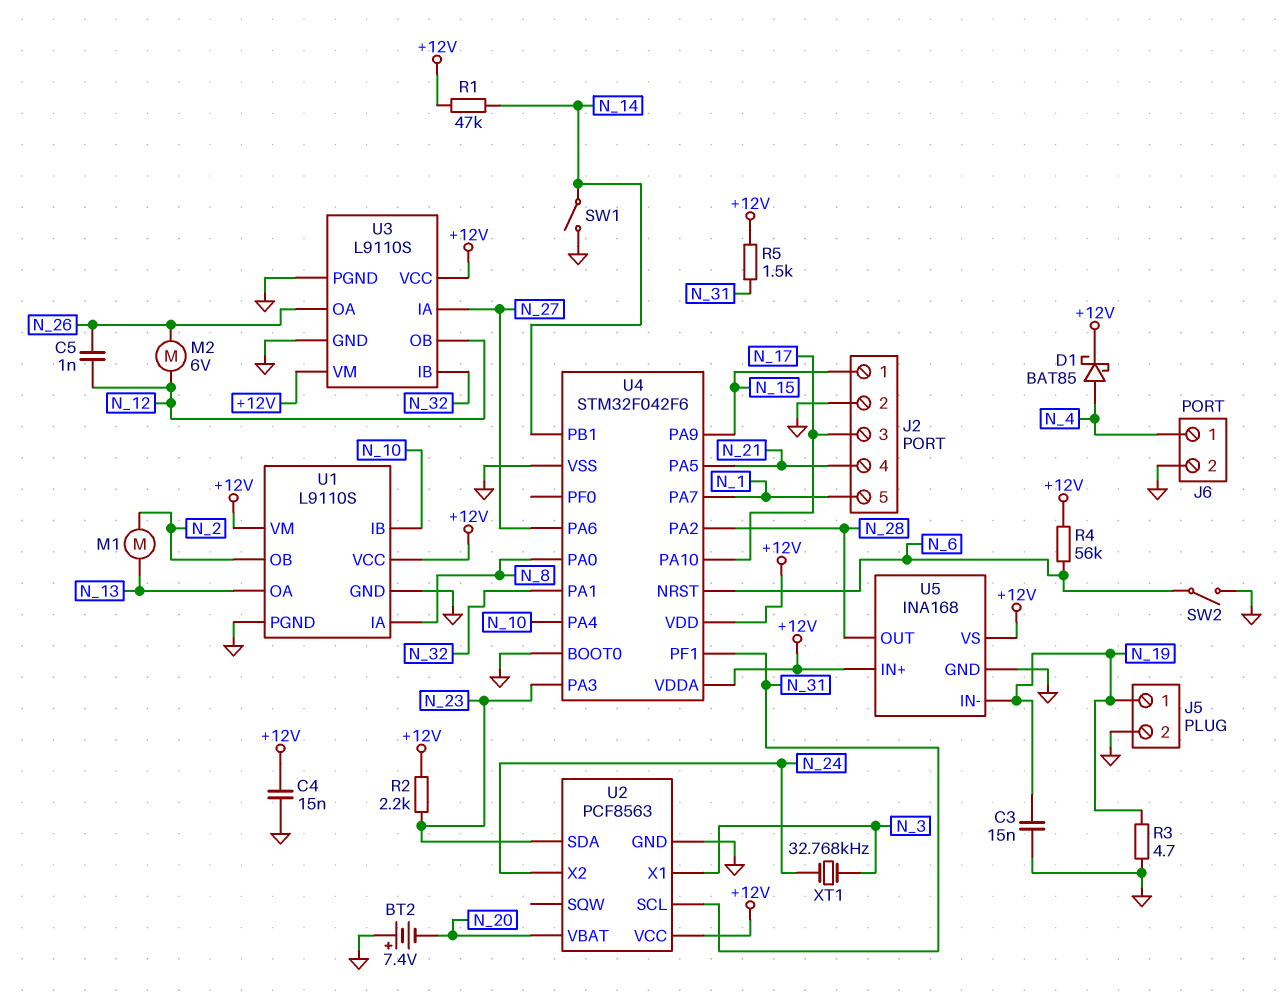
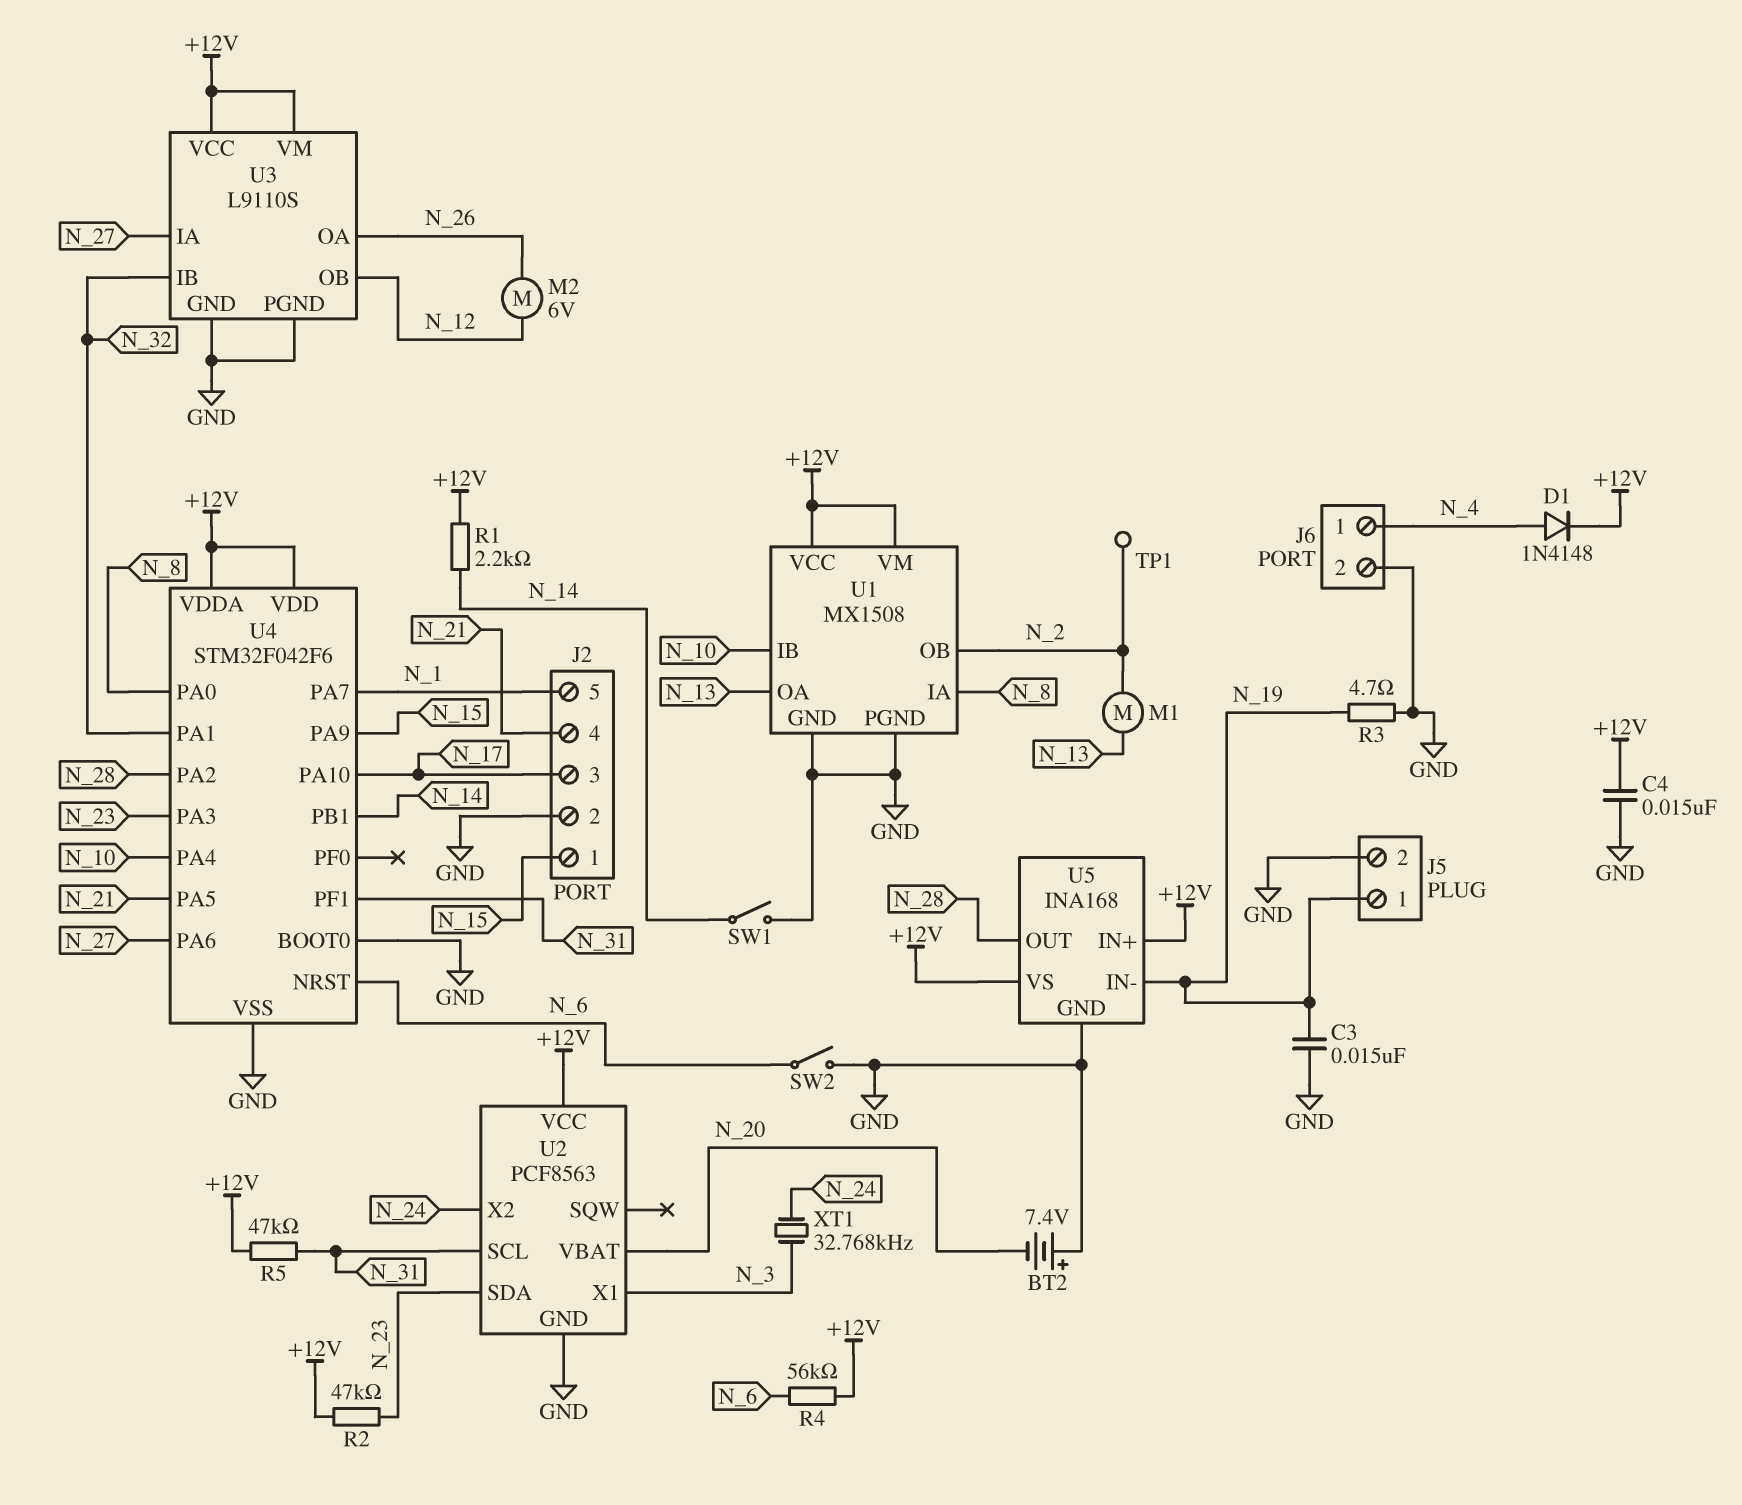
C5: 1nF (N_12, N_26) -> none
D1: schottky BAT85 (A N_4, K +12V) -> diode 1N4148 (A N_4, K +12V)
R1: 47k (+12V, N_14) -> 2.2k (+12V, N_14)
R2: 2.2k (+12V, N_23) -> 47k (+12V, N_23)
R5: 1.5k (+12V, N_31) -> 47k (+12V, N_31)
TP1: none -> test point (N_2)
U1: L9110S -> MX1508

